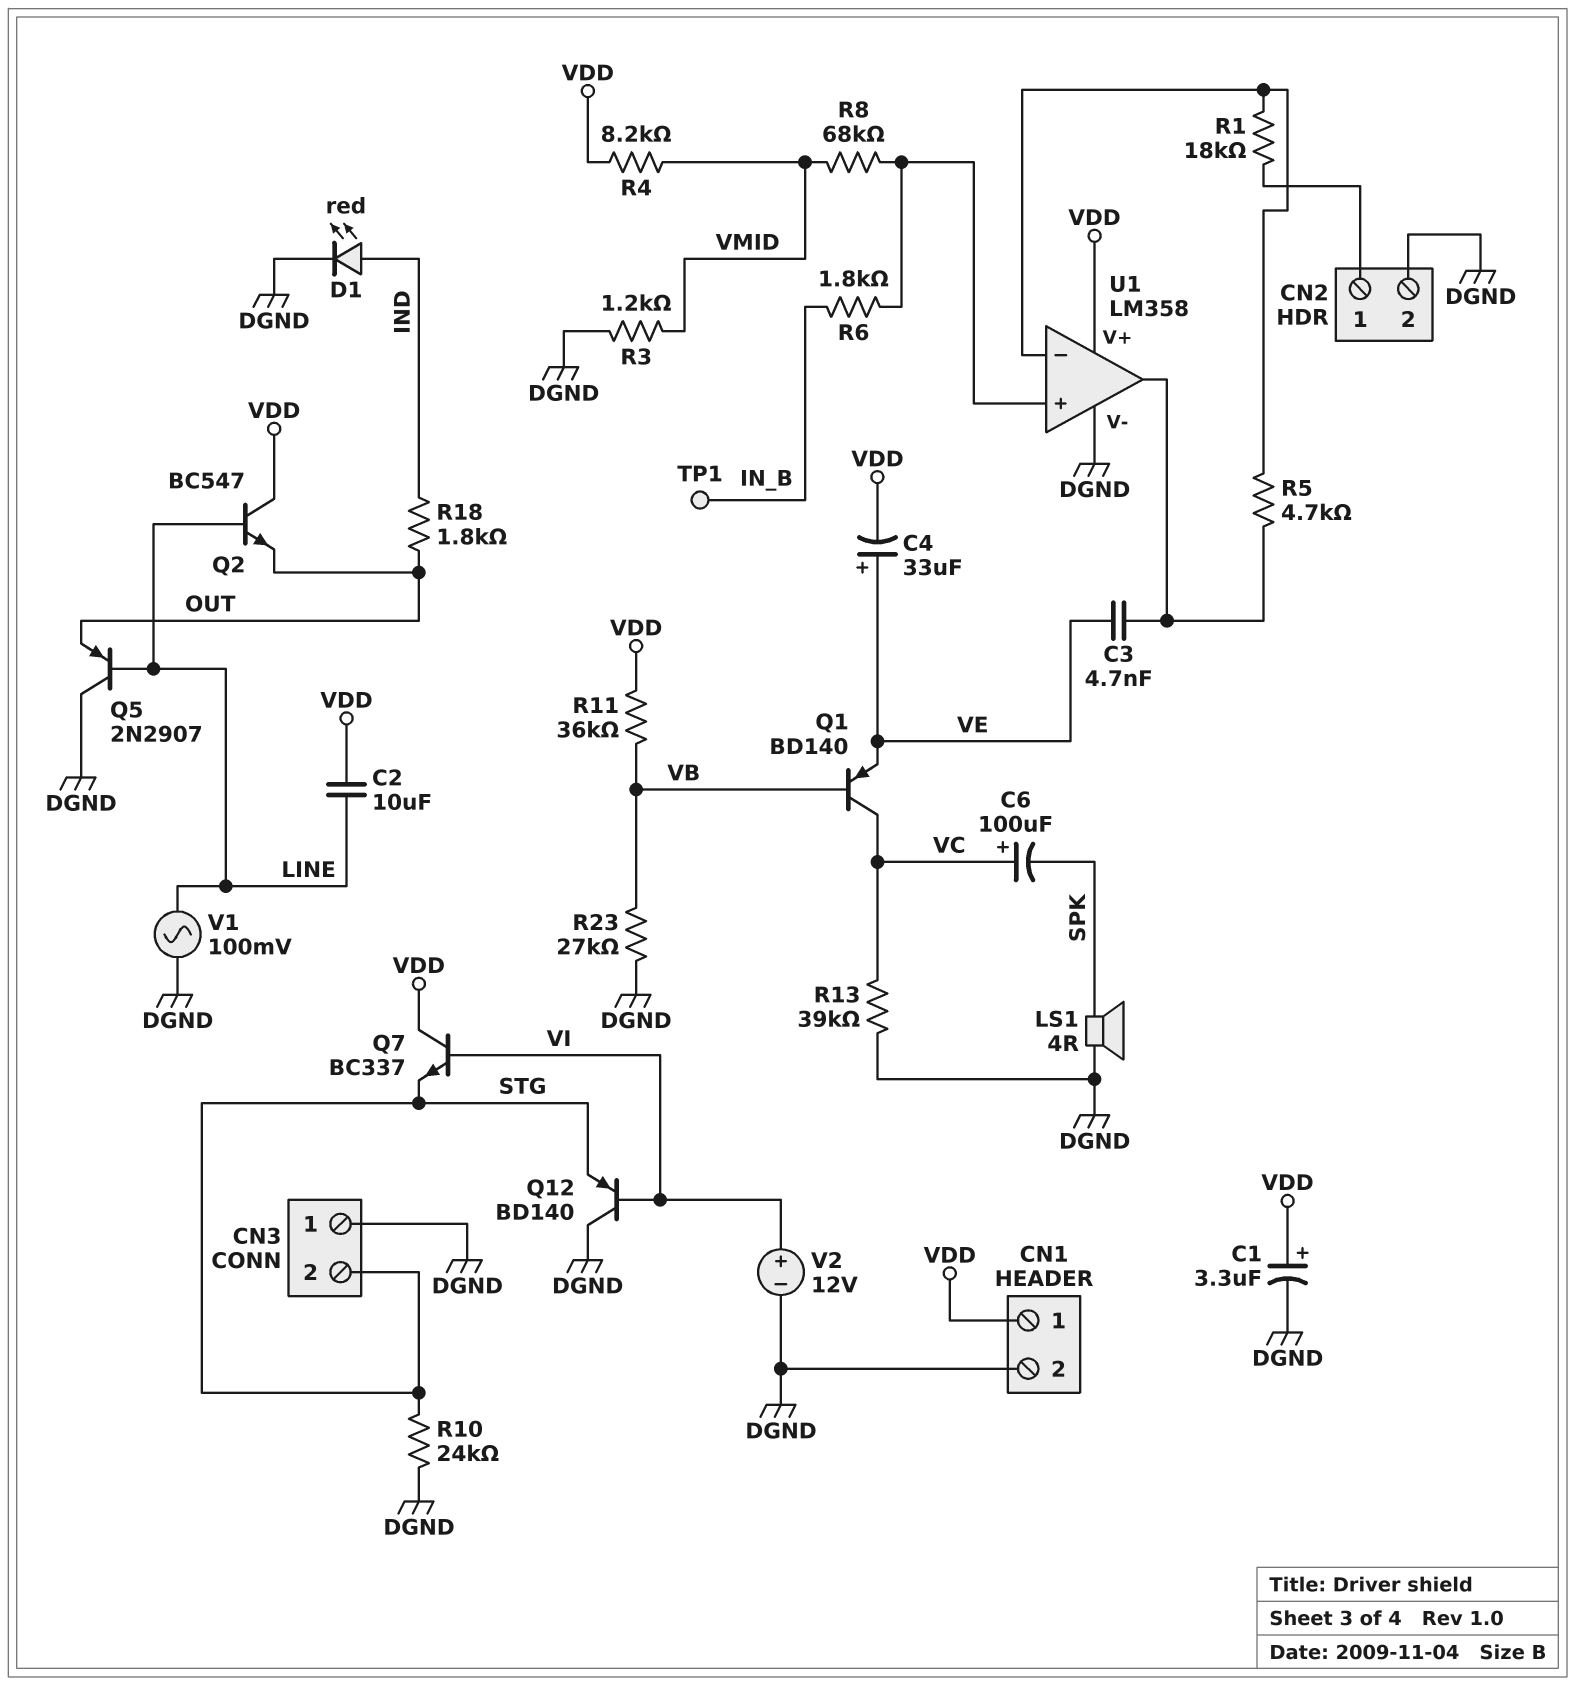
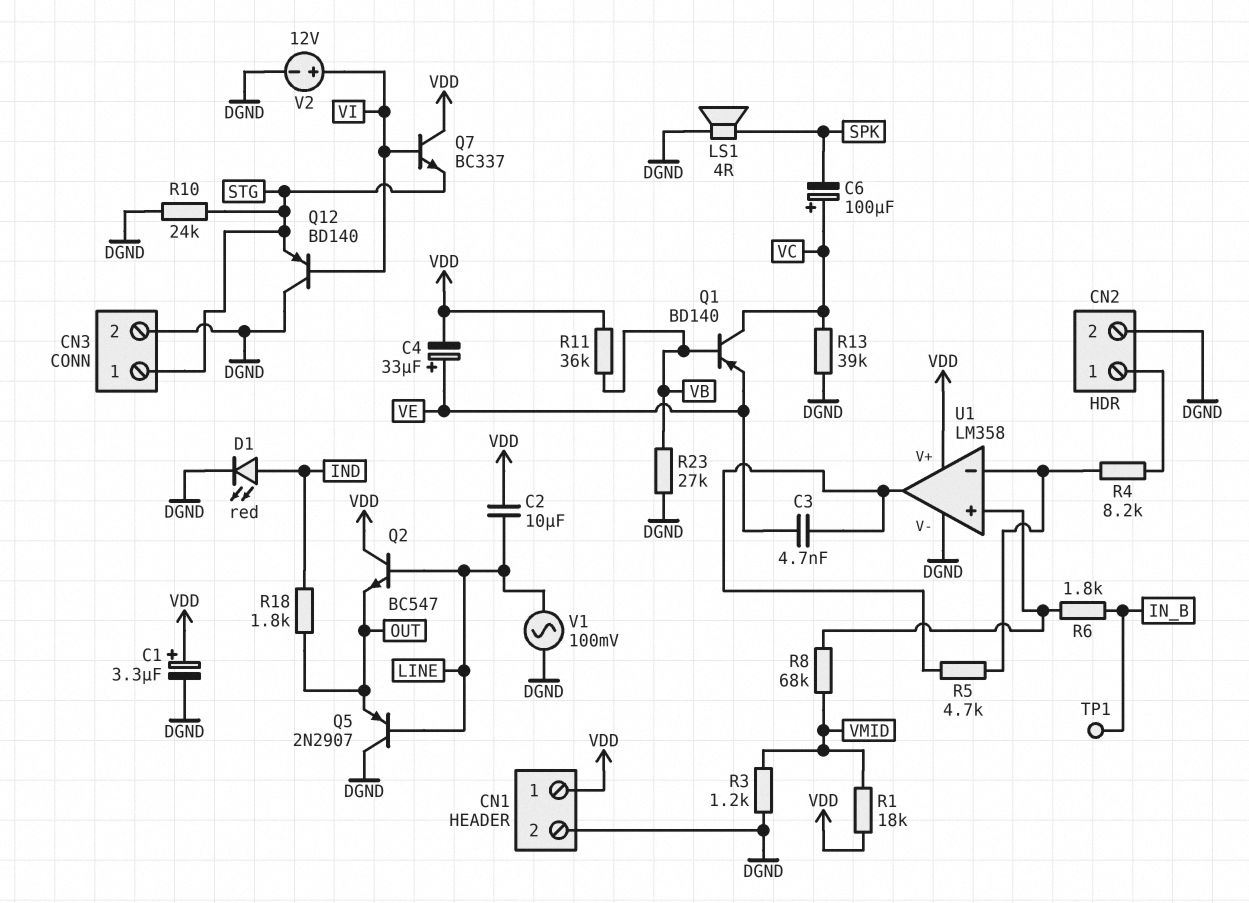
CN3 pin 1: DGND -> STG
CN3 pin 2: STG -> DGND
R1: 18k (CN2/1, U1/in-) -> 18k (VDD, VMID)
R4: 8.2k (VDD, VMID) -> 8.2k (CN2/1, U1/in-)

